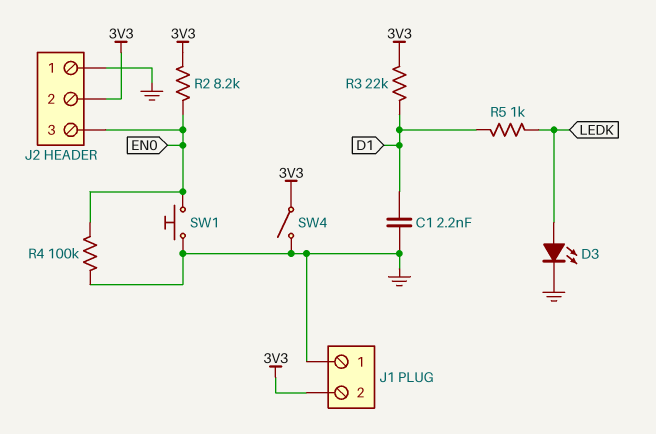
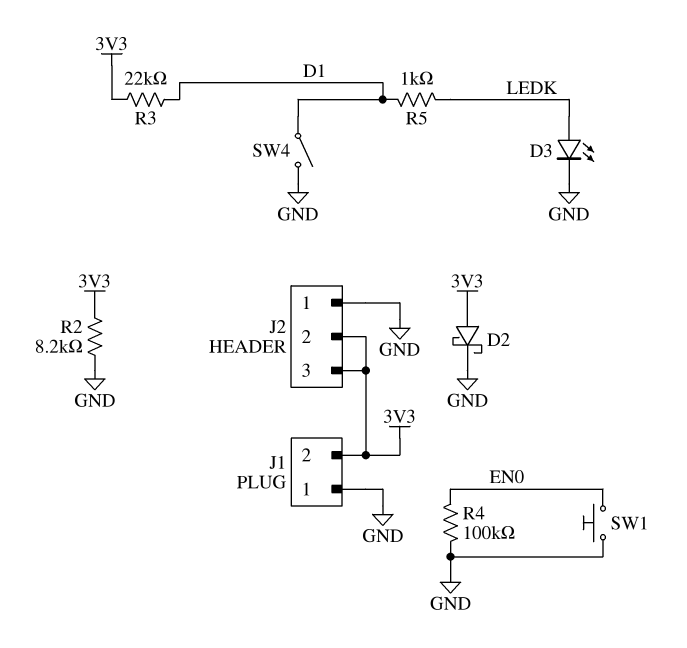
C1: 2.2nF (D1, GND) -> none
D2: none -> schottky (A 3V3, K GND)
J2 pin 3: EN0 -> 3V3
R2: 8.2k (3V3, EN0) -> 8.2k (3V3, GND)
SW4: switch (3V3, GND) -> switch (D1, GND)

